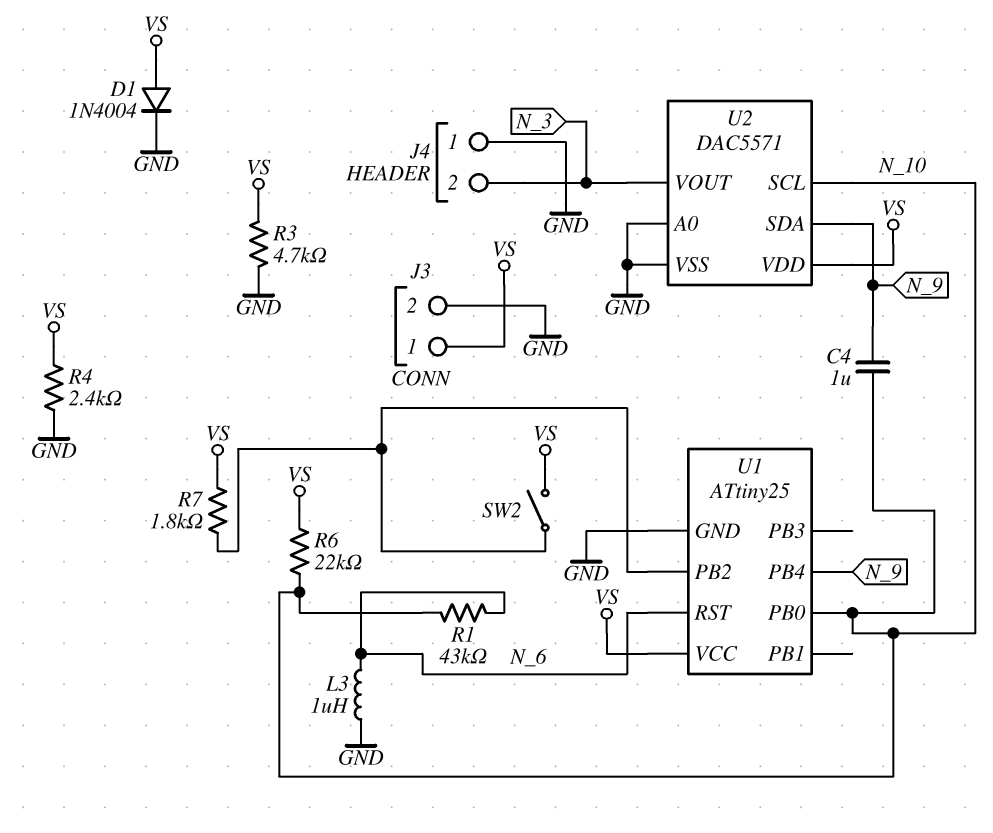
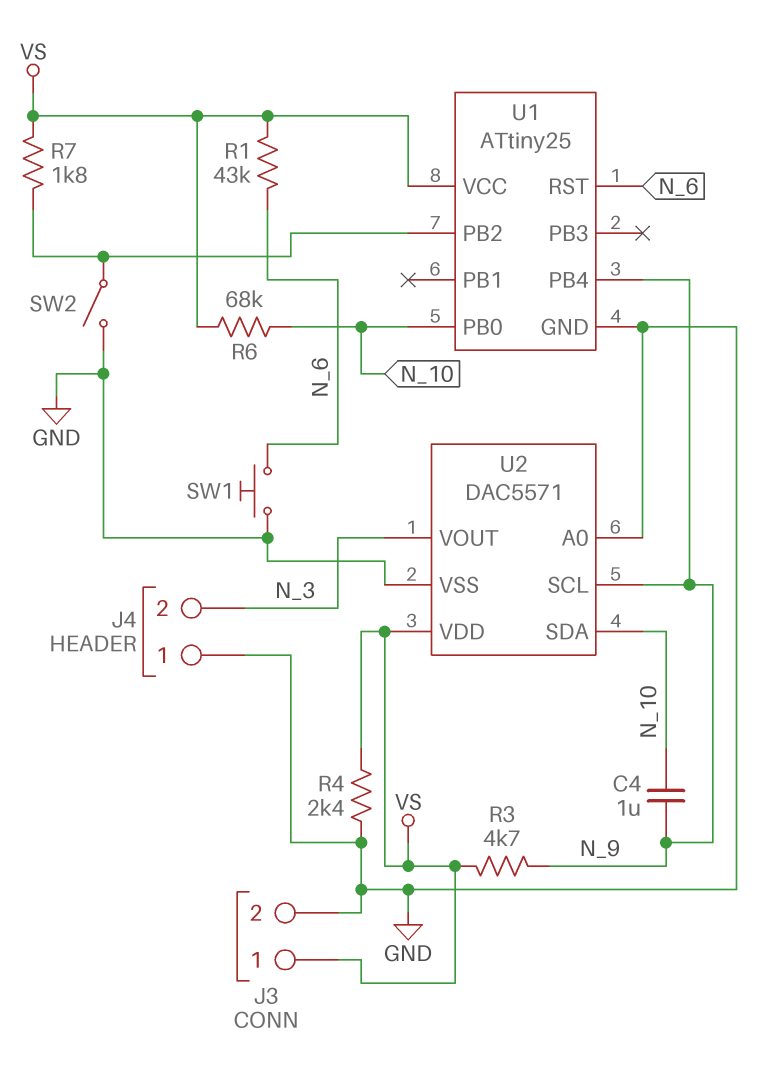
D1: diode 1N4004 (A VS, K GND) -> none
L3: 1uH (GND, N_6) -> none
R1: 43k (N_6, N_10) -> 43k (N_6, VS)
R3: 4.7k (GND, VS) -> 4.7k (N_9, VS)
R6: 22k (N_10, VS) -> 68k (N_10, VS)
SW1: none -> button (GND, N_6)
SW2: switch (U1/PB2, VS) -> switch (GND, U1/PB2)
U2 pin SCL: N_10 -> N_9
U2 pin SDA: N_9 -> N_10

